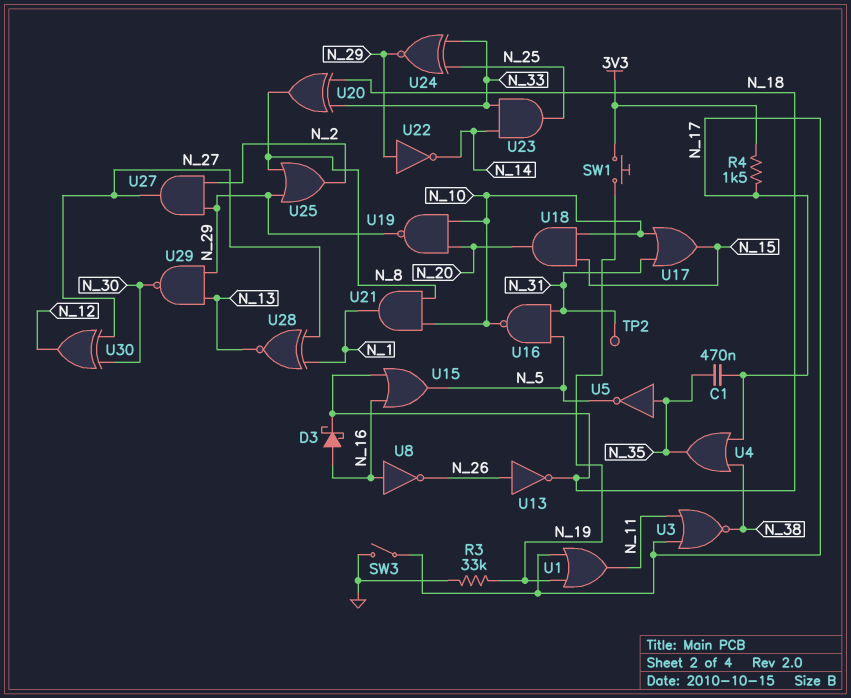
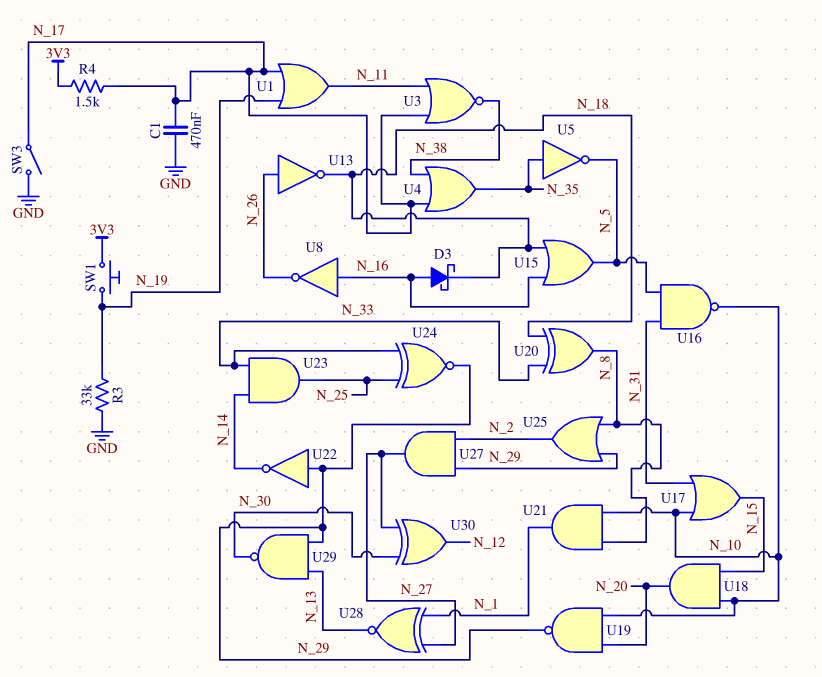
C1: 470nF (N_17, N_35) -> 470nF (GND, N_17)
TP2: test point (N_31) -> none

